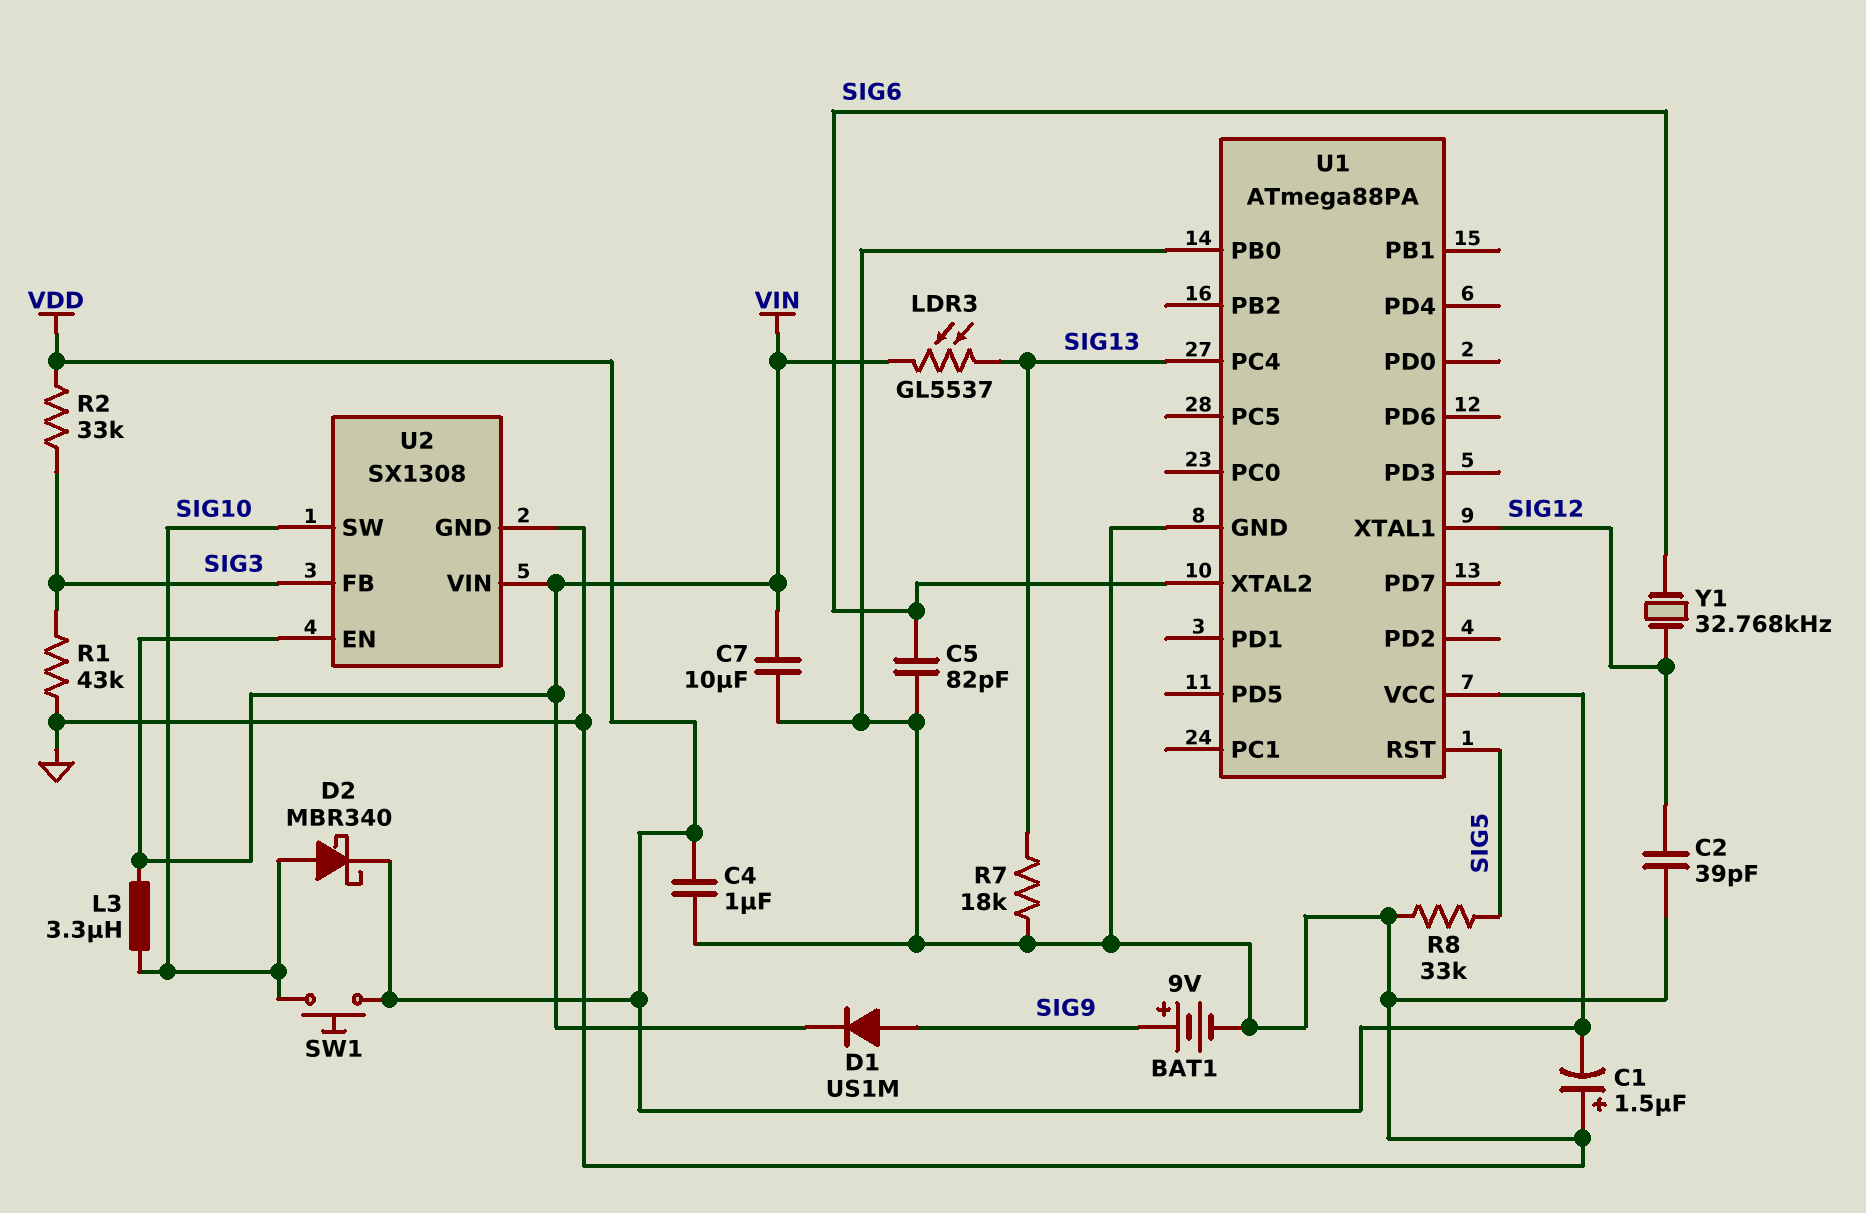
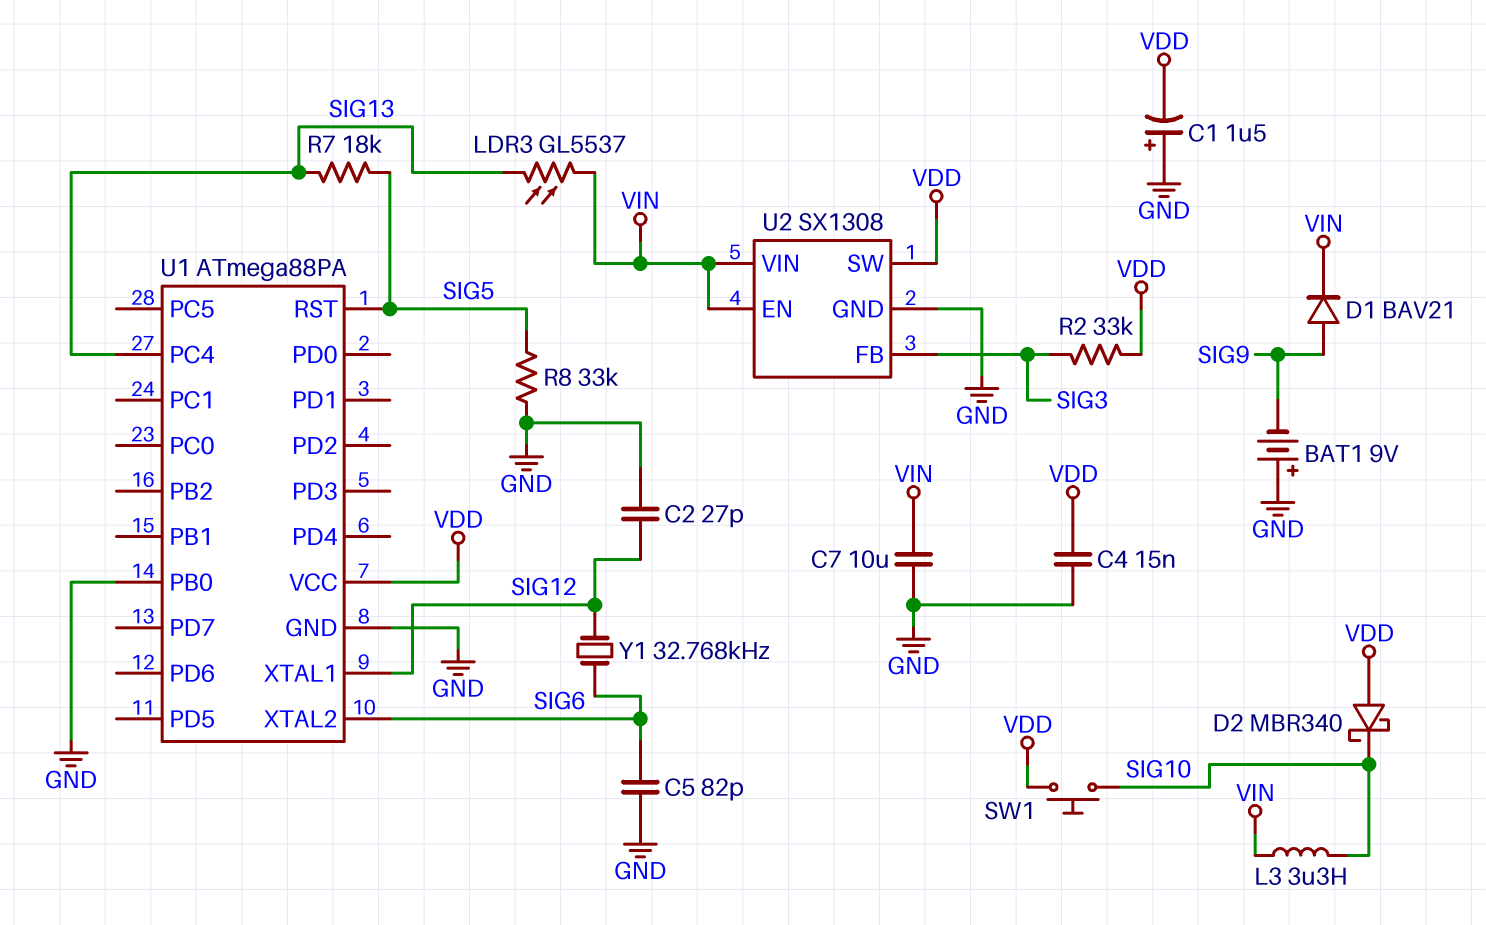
BAT1: 9V (plus SIG9, minus GND) -> 9V (plus GND, minus SIG9)
C2: 39pF (GND, SIG12) -> 27pF (GND, SIG12)
C4: 1uF (GND, VDD) -> 15nF (GND, VDD)
D1: diode US1M (A SIG9, K VIN) -> diode BAV21 (A SIG9, K VIN)
D2: schottky MBR340 (A SIG10, K VDD) -> schottky MBR340 (A VDD, K SIG10)
R1: 43k (GND, SIG3) -> none
R7: 18k (GND, SIG13) -> 18k (SIG5, SIG13)
U2 pin SW: SIG10 -> VDD

